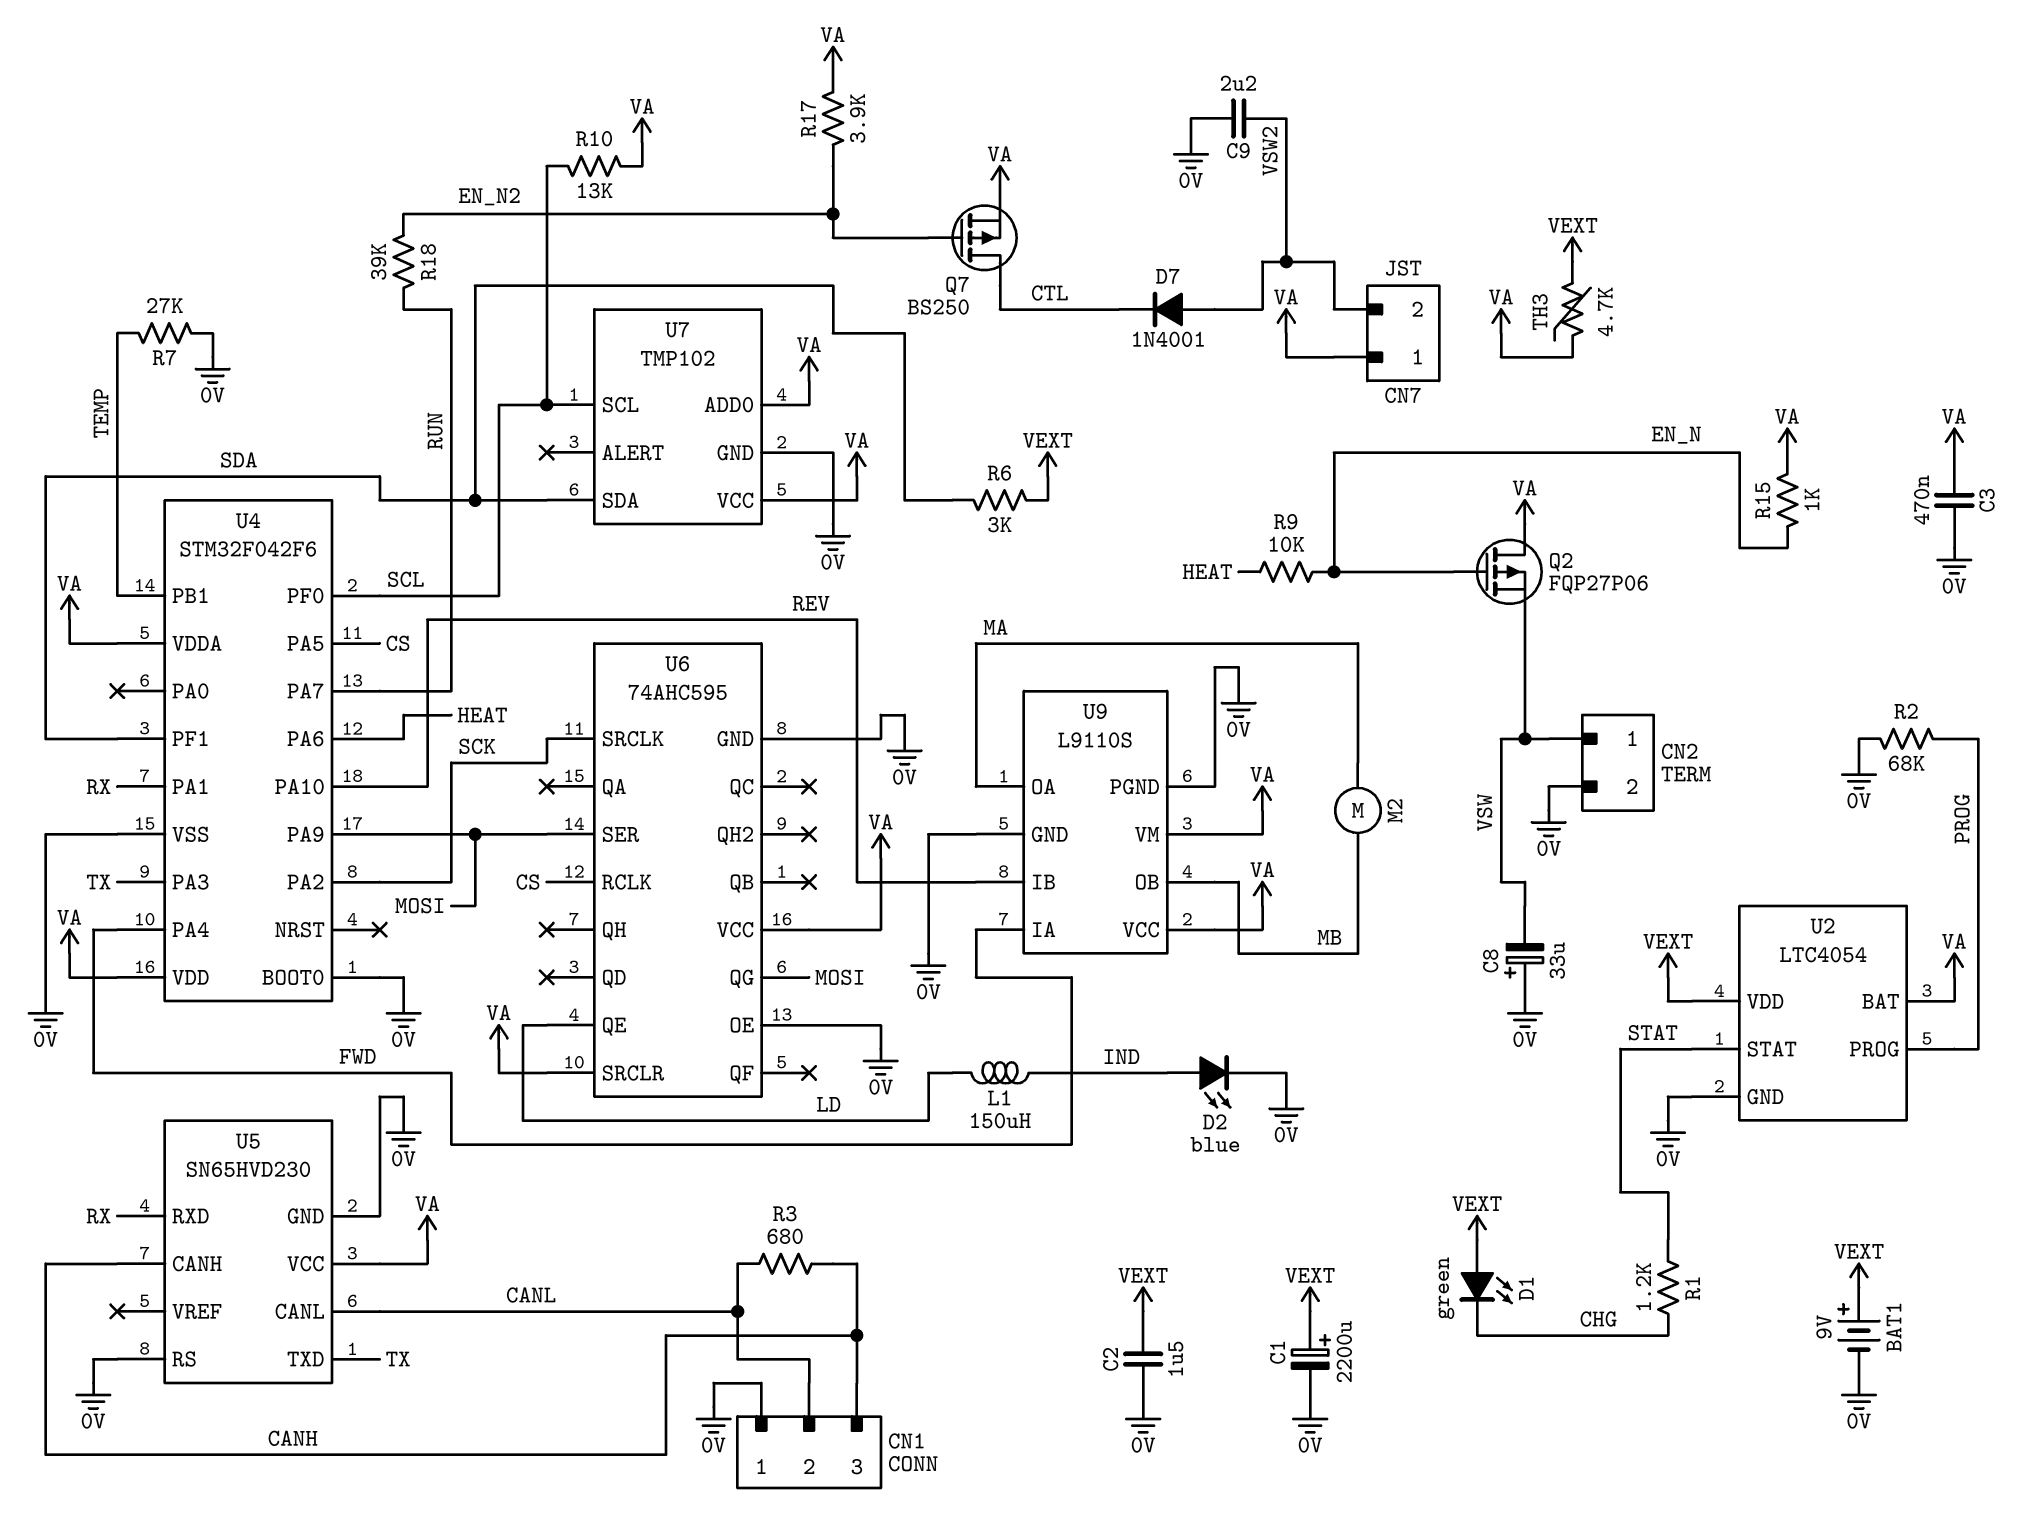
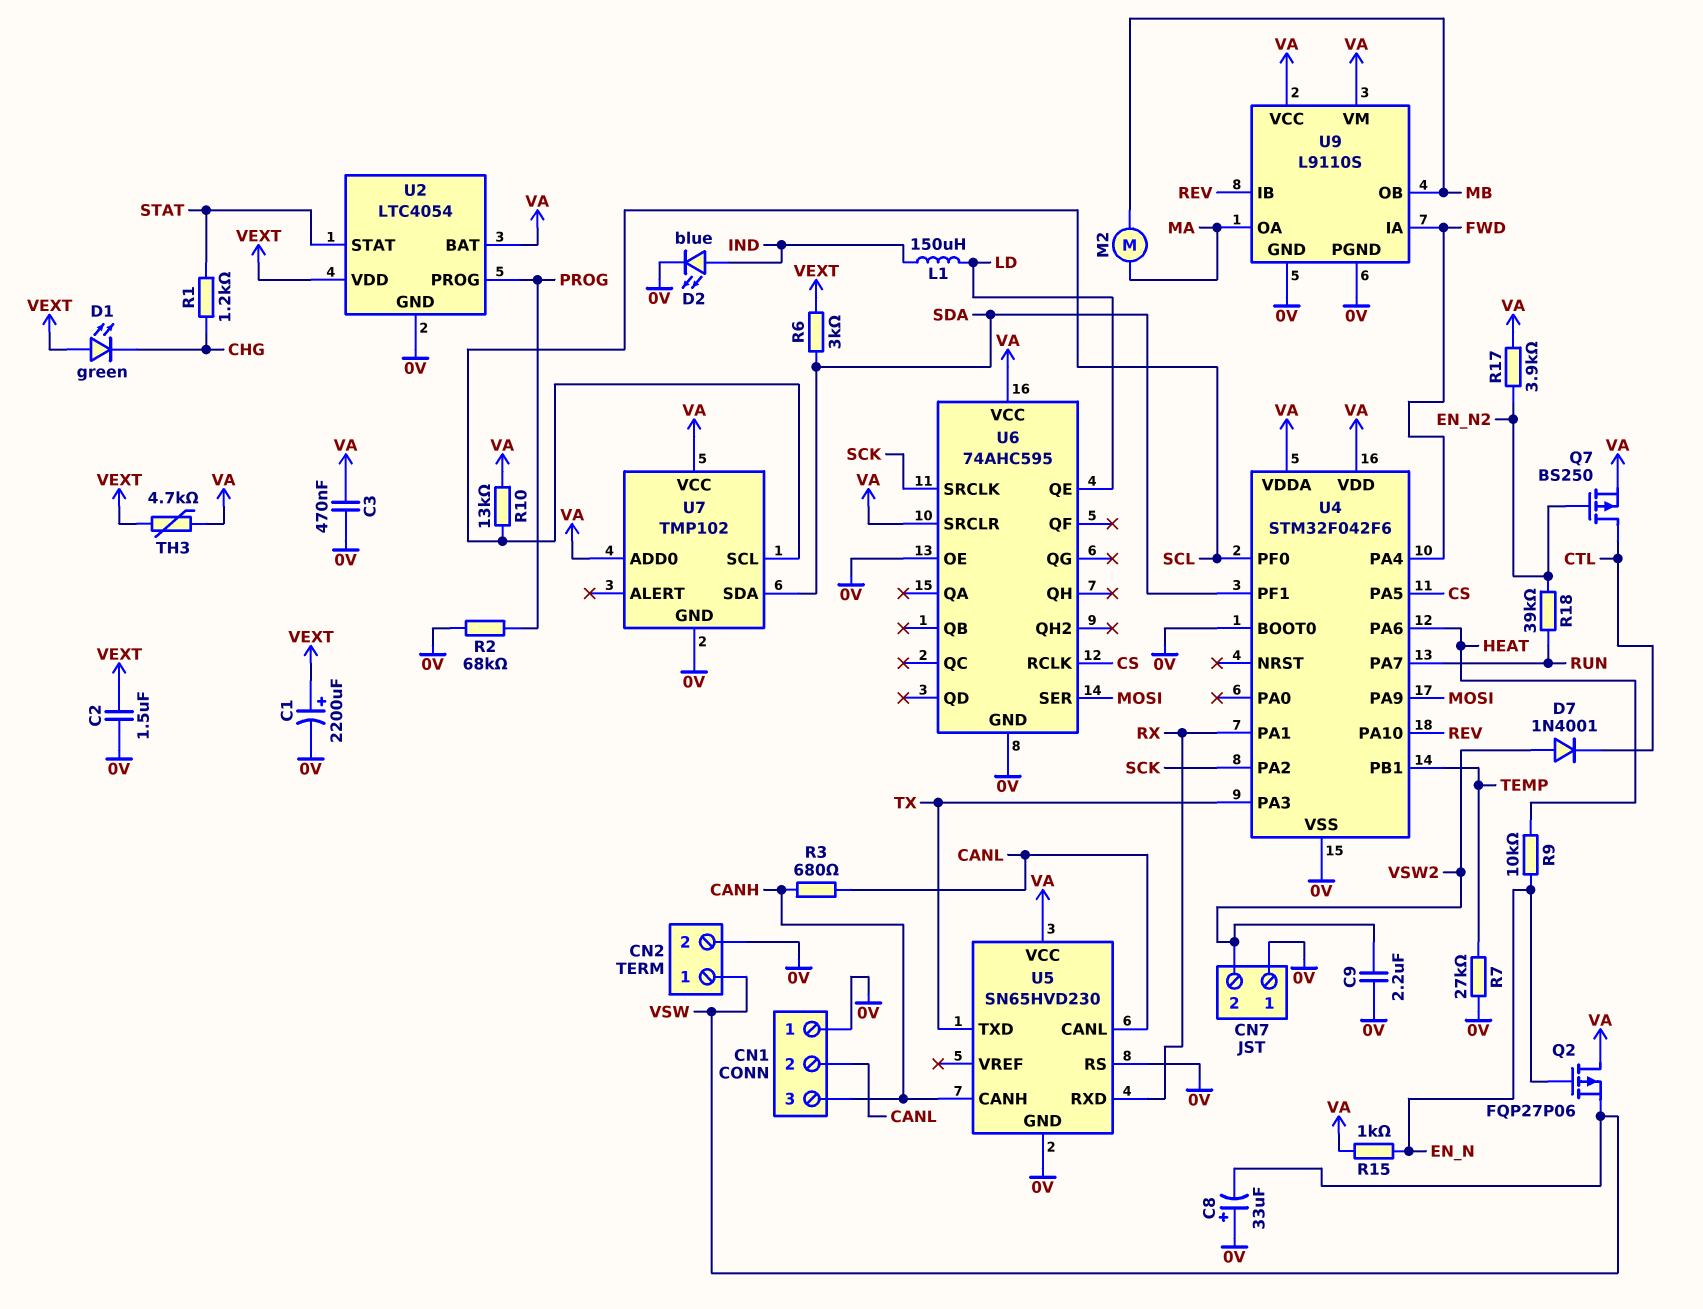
BAT1: 9V (plus VEXT, minus 0V) -> none
CN7 pin 1: VA -> 0V
U6 pin QG: MOSI -> none

